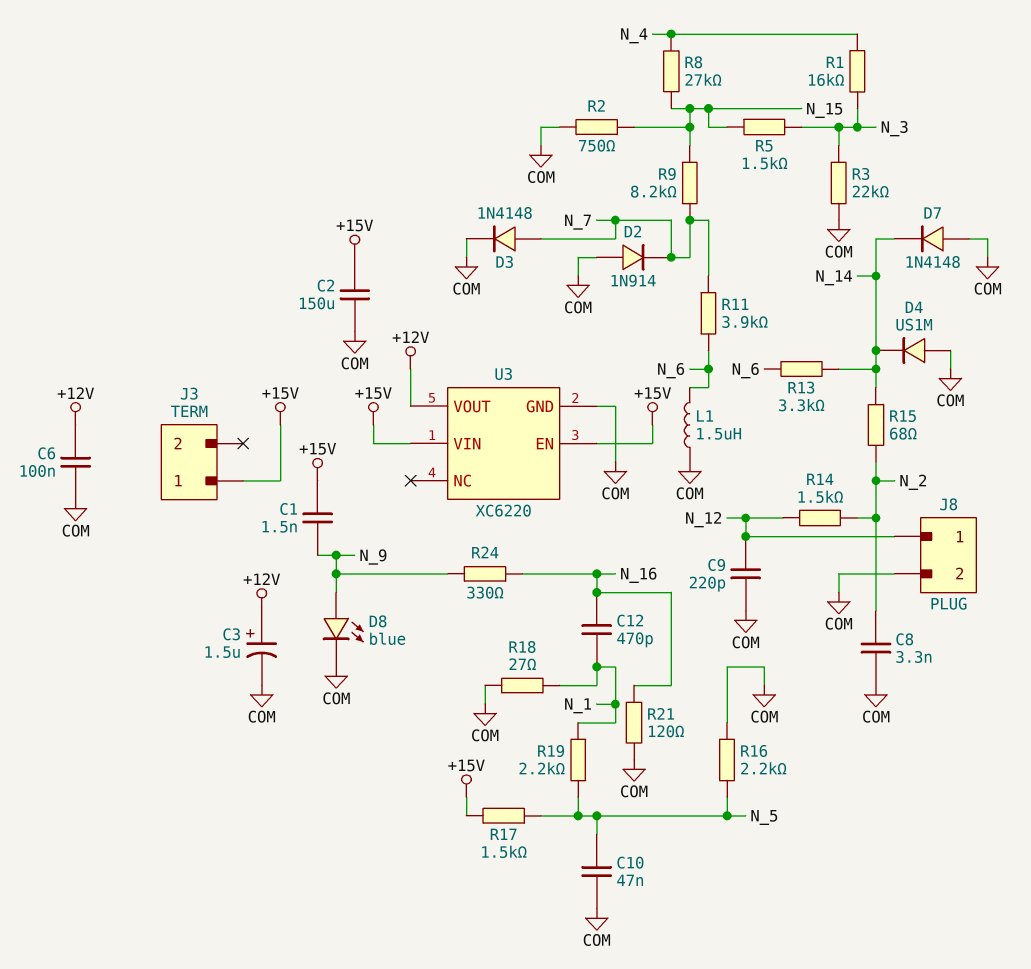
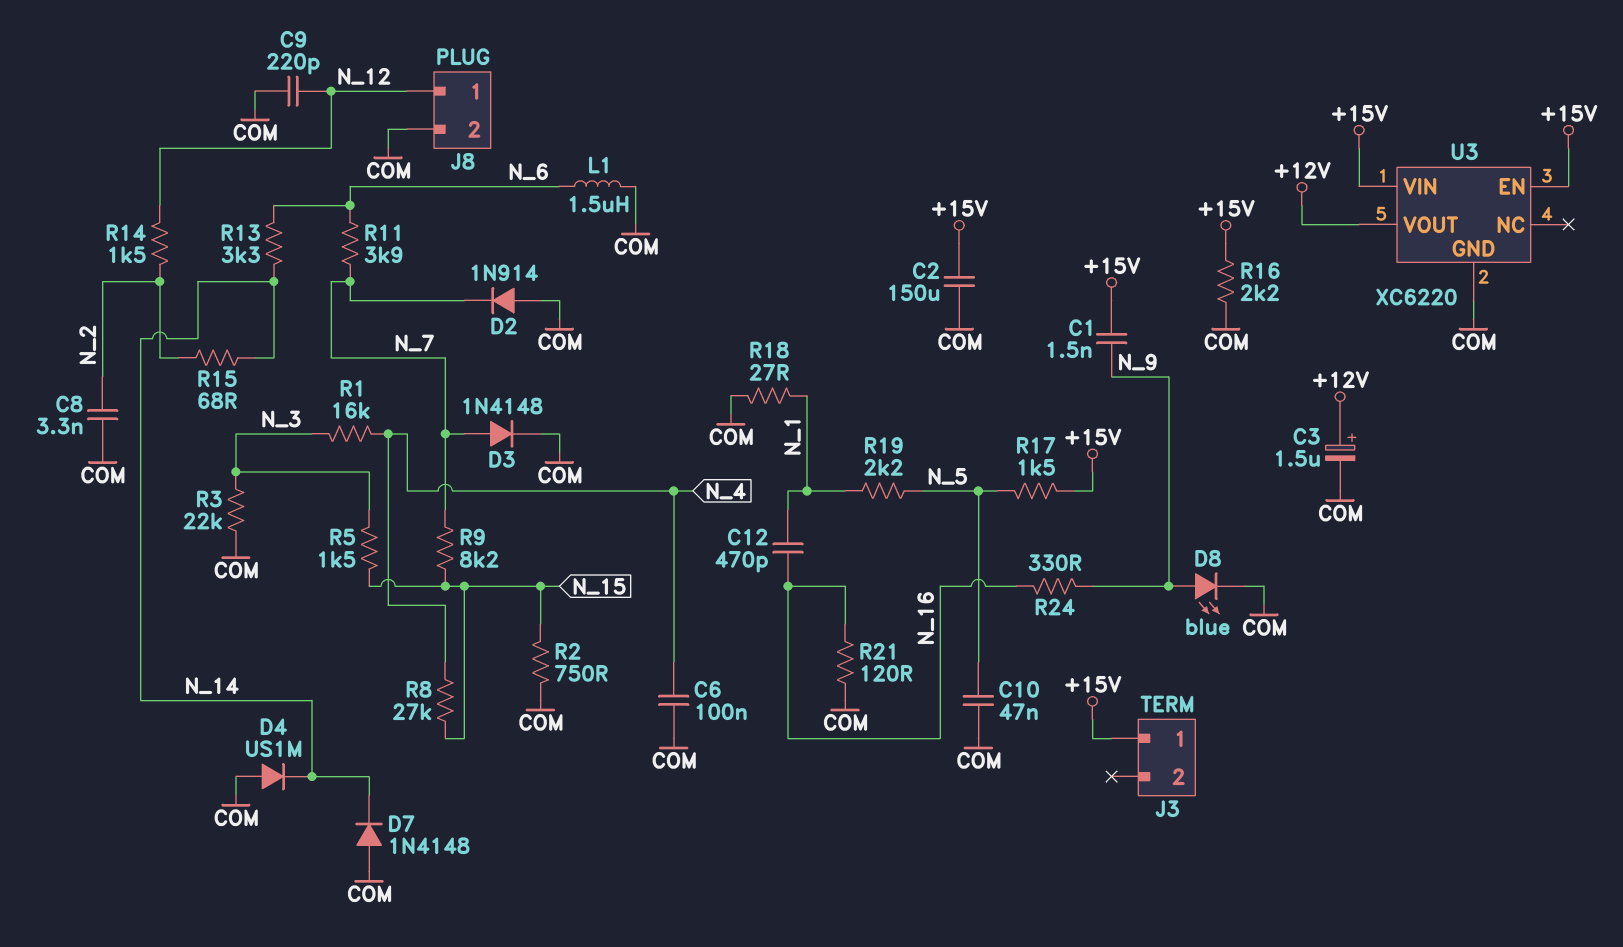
C6: 100nF (+12V, COM) -> 100nF (COM, N_4)
R16: 2.2k (COM, N_5) -> 2.2k (+15V, COM)

